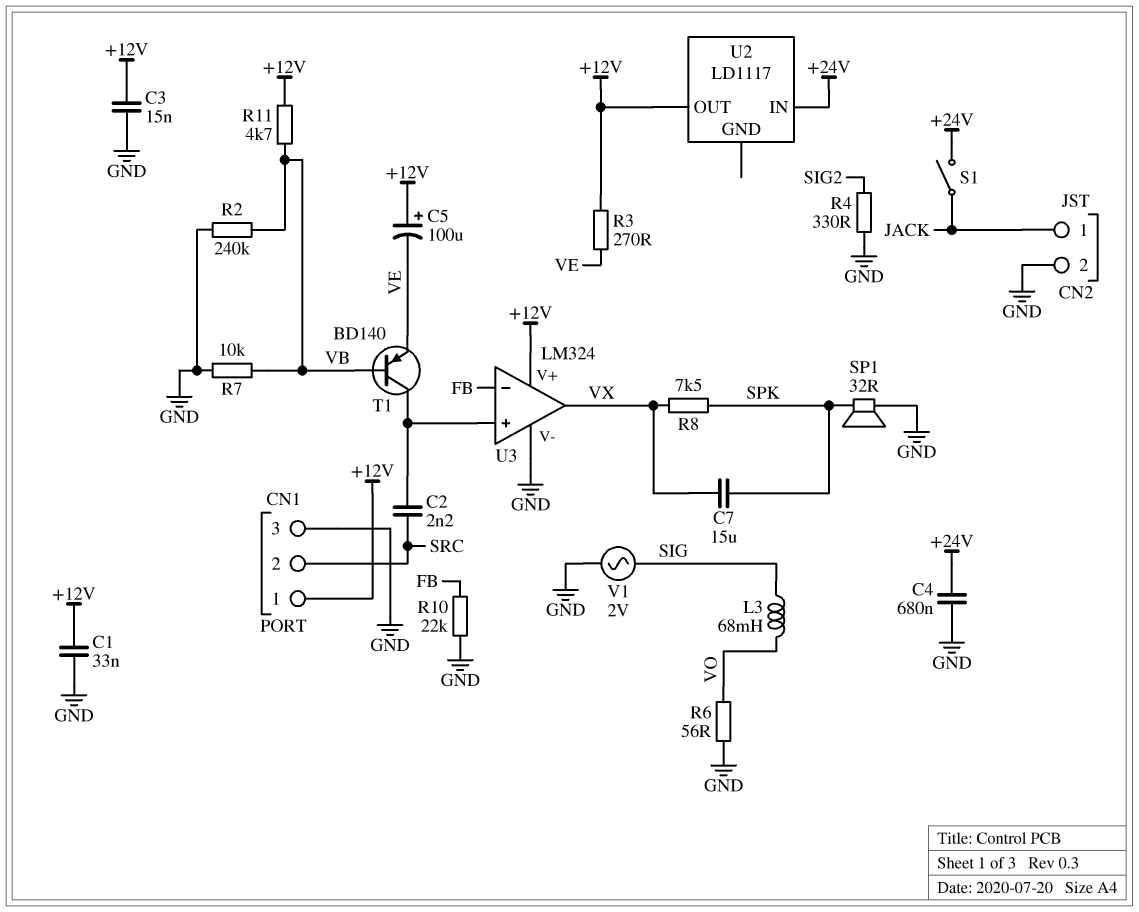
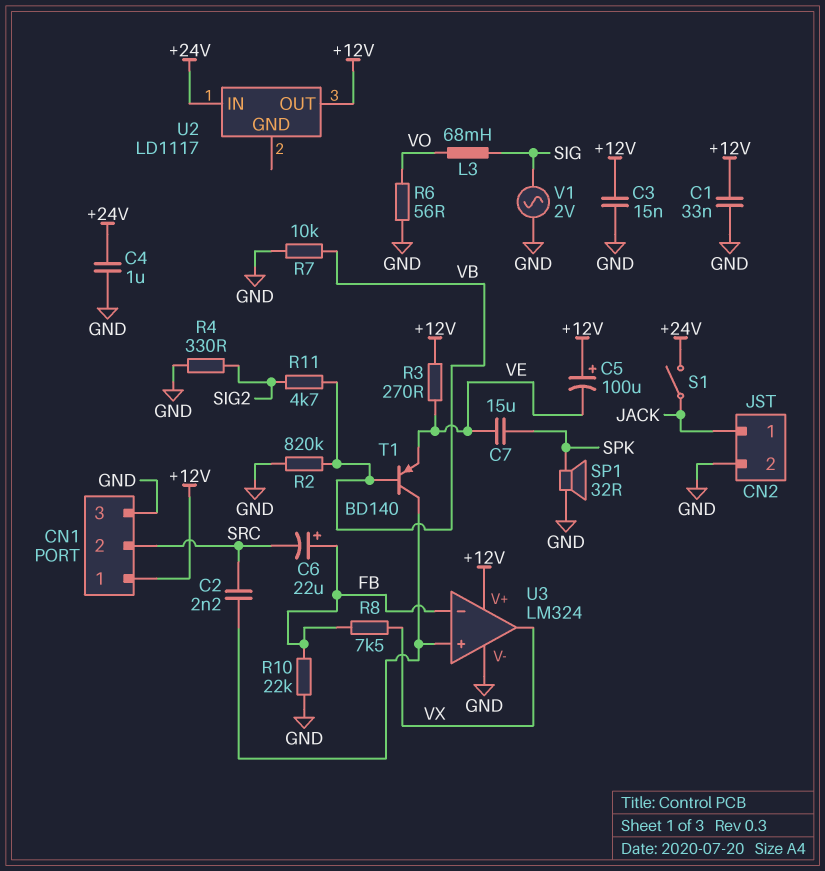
C4: 680nF (+24V, GND) -> 1uF (+24V, GND)
C6: none -> 22uF (plus FB, minus SRC)
C7: 15uF (SPK, VX) -> 15uF (SPK, VE)
R2: 240k (GND, VB) -> 820k (GND, VB)
R8: 7.5k (SPK, VX) -> 7.5k (FB, VX)
R11: 4.7k (+12V, VB) -> 4.7k (SIG2, VB)

